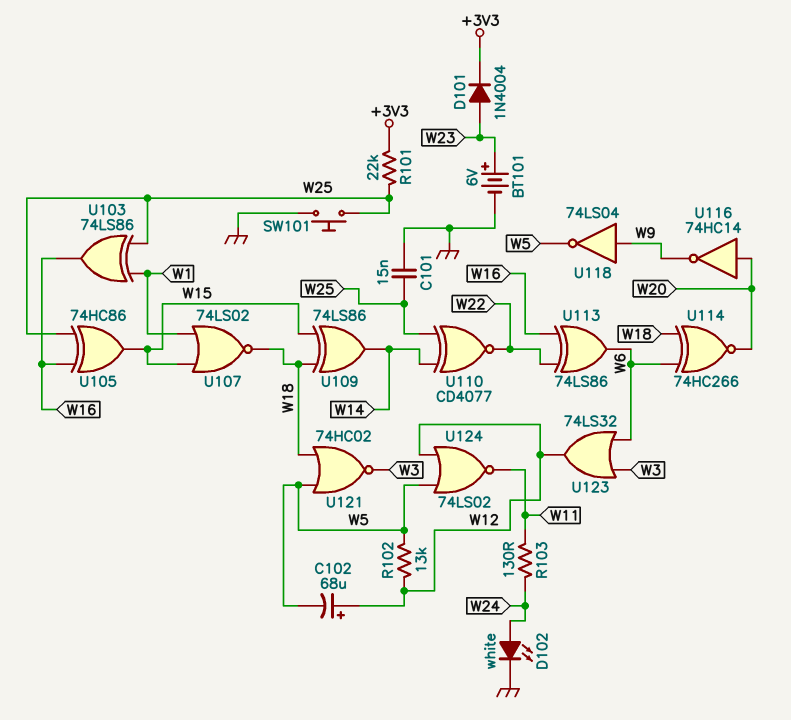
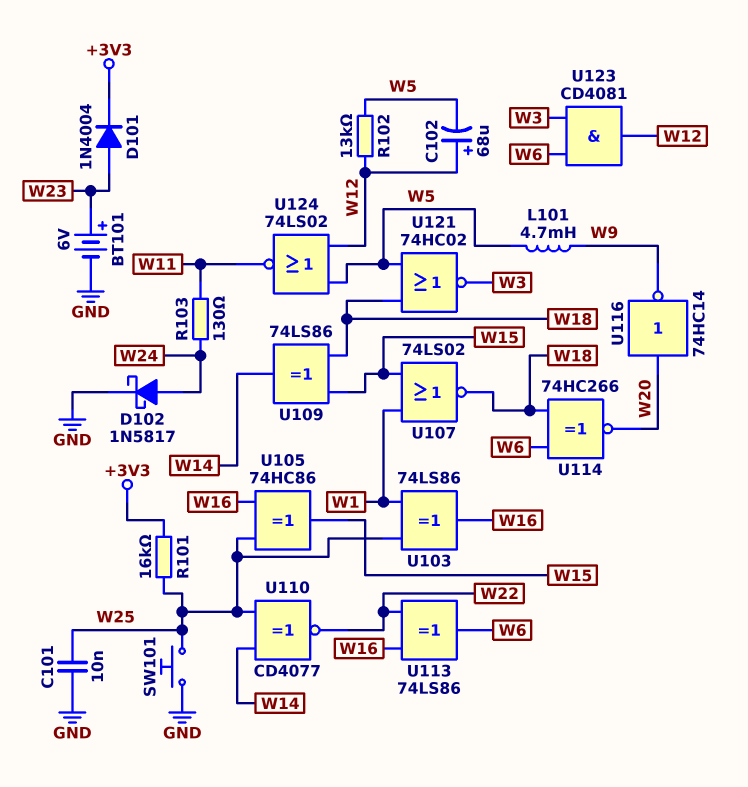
C101: 15nF (GND, W25) -> 10nF (GND, W25)
D102: LED white (A W24, K GND) -> schottky 1N5817 (A W24, K GND)
L101: none -> 4.7mH (W5, W9)
R101: 22k (+3V3, W25) -> 16k (+3V3, W25)
U118: NOT 74LS04 (in W9, out W5) -> none
U123: OR 74LS32 (in W3, in W6, out W12) -> AND CD4081 (in W3, in W6, out W12)

